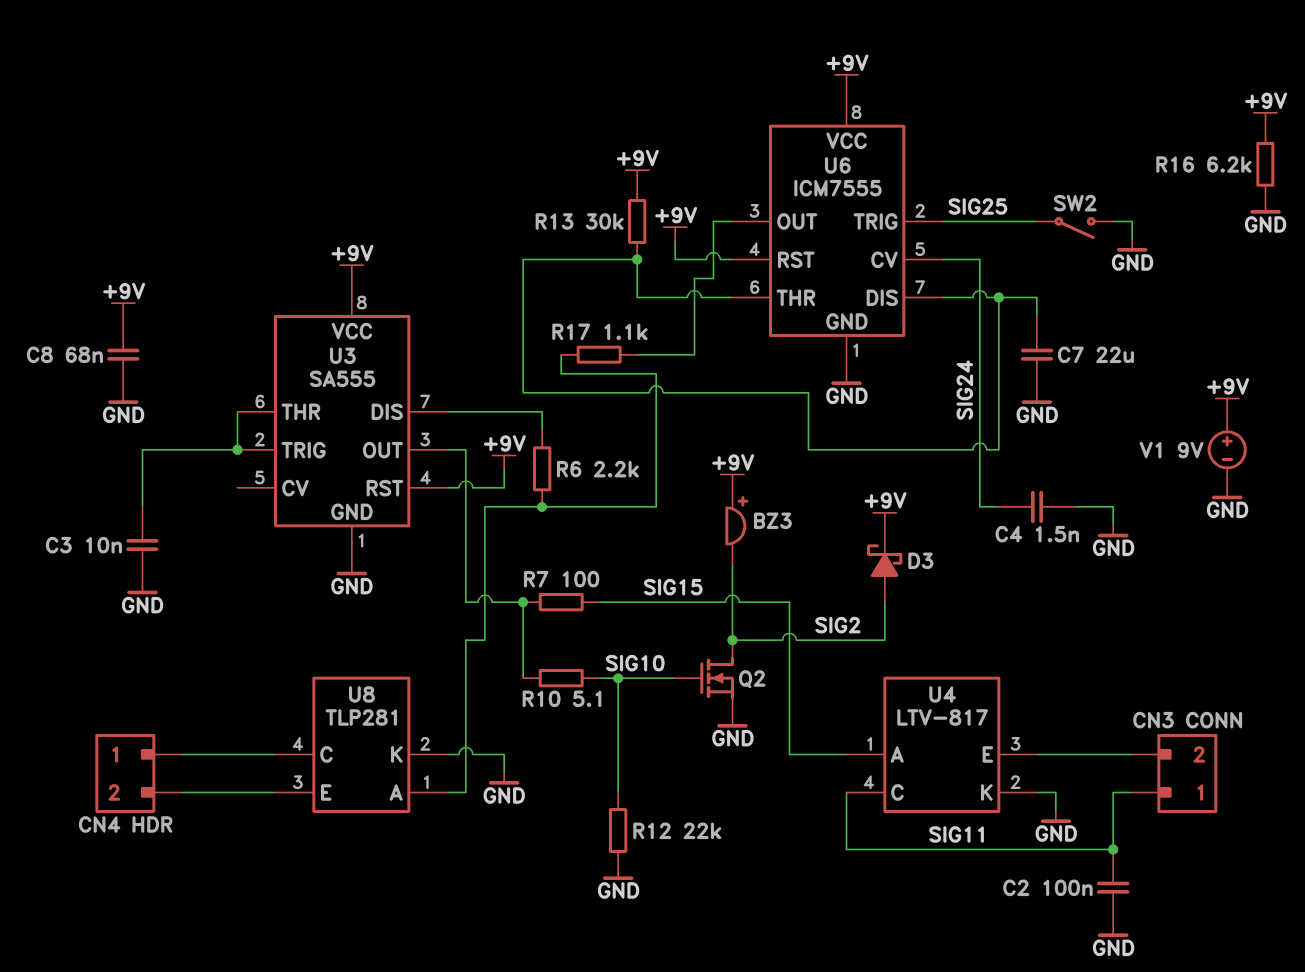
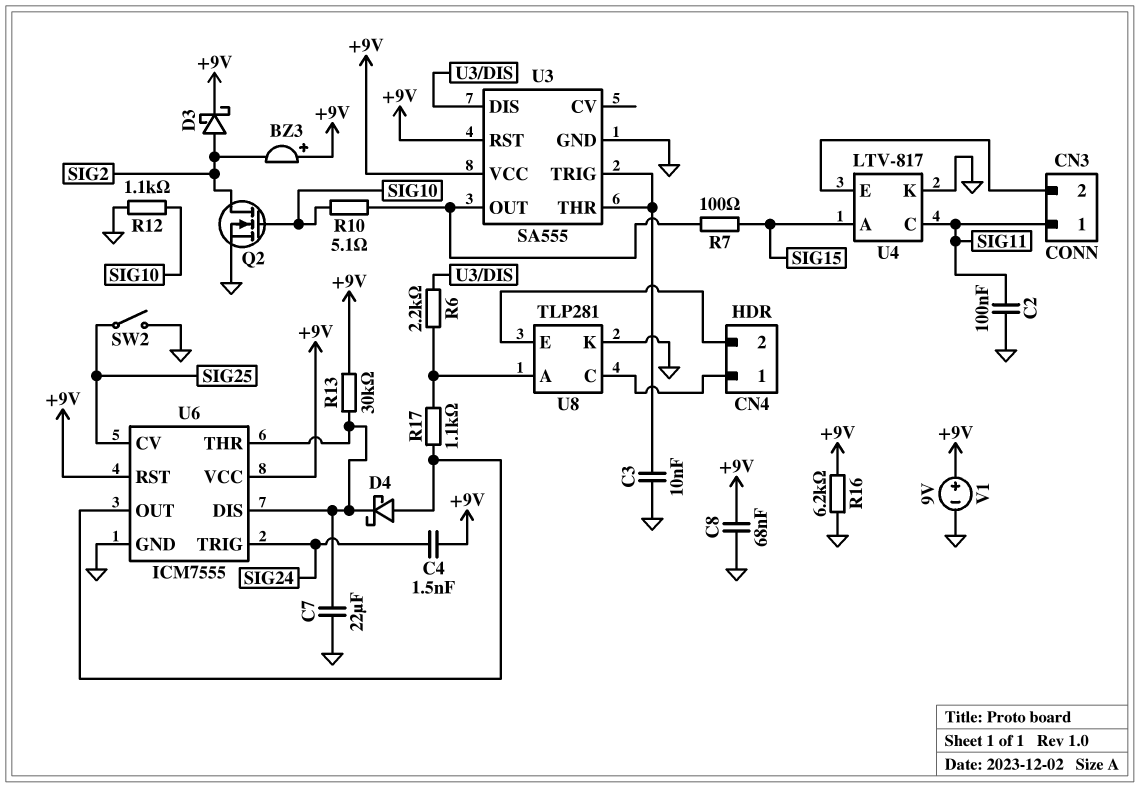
C4: 1.5nF (GND, SIG24) -> 1.5nF (+9V, SIG24)
D4: none -> schottky (A U6/OUT, K U6/DIS)
R12: 22k (GND, SIG10) -> 1.1k (GND, SIG10)
U6 pin CV: SIG24 -> SIG25
U6 pin TRIG: SIG25 -> SIG24

